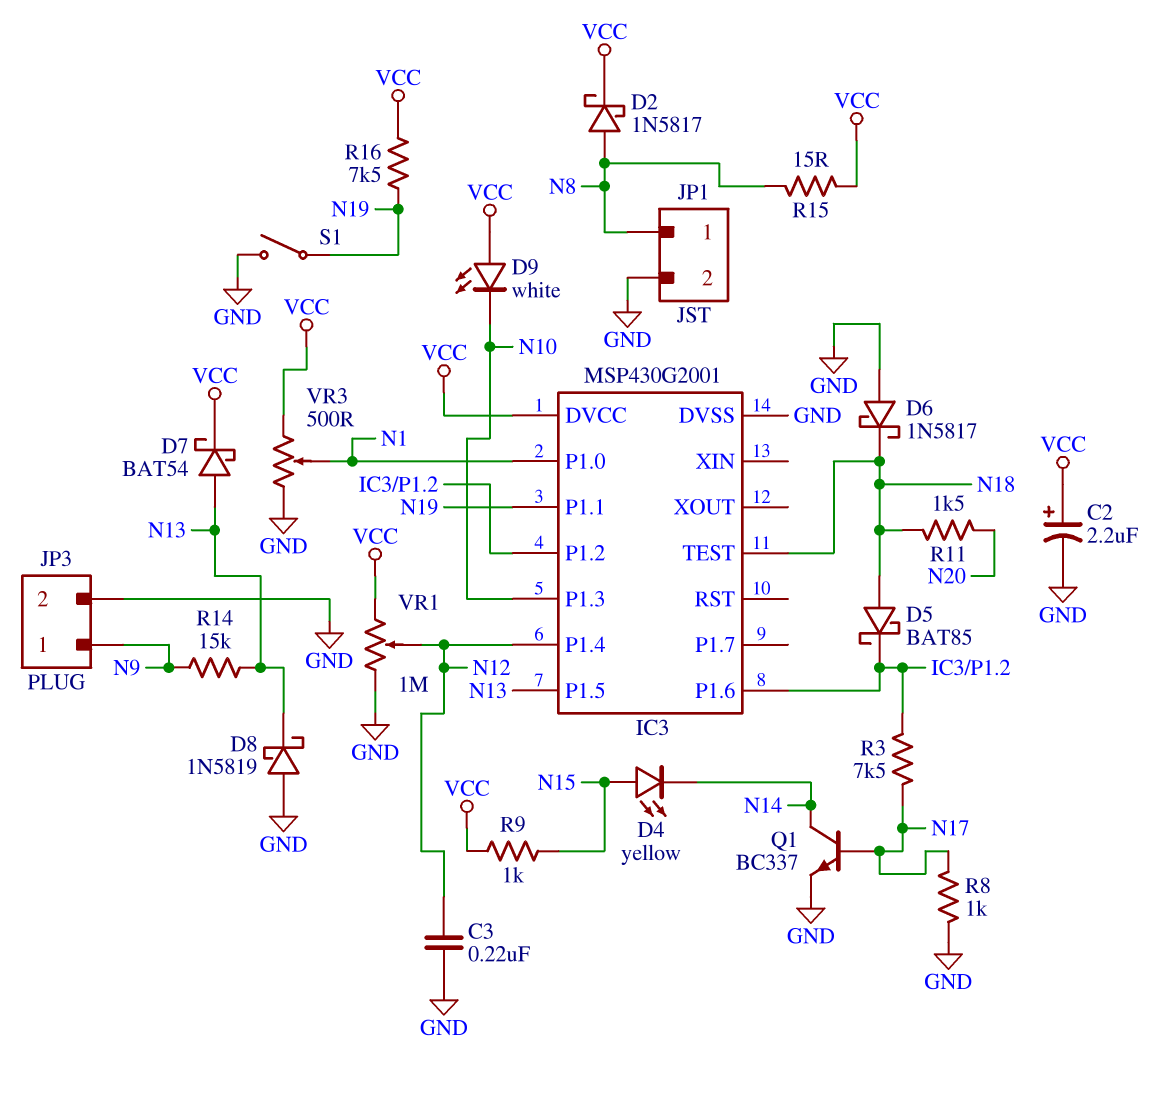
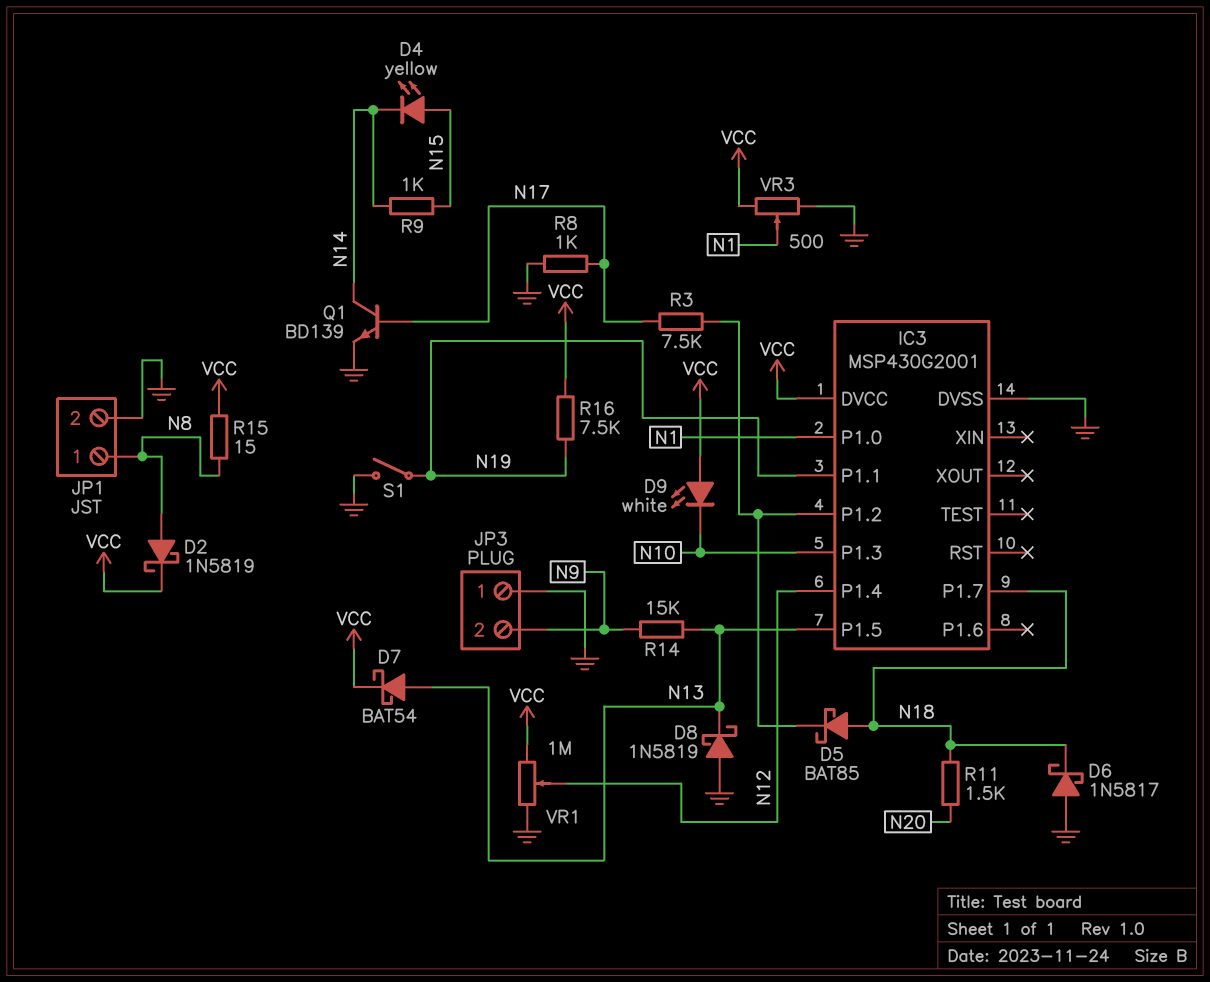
C2: 2.2uF (plus VCC, minus GND) -> none
C3: 220nF (GND, N12) -> none
D2: schottky 1N5817 (A N8, K VCC) -> schottky 1N5819 (A N8, K VCC)
IC3 pin P1.6: IC3/P1.2 -> none
IC3 pin P1.7: none -> N18
IC3 pin TEST: N18 -> none
JP3 pin 1: N9 -> GND
JP3 pin 2: GND -> N9
Q1: NPN BC337 (B N17, C N14, E GND) -> NPN BD139 (B N17, C N14, E GND)
R9: 1k (N15, VCC) -> 1k (N14, N15)

